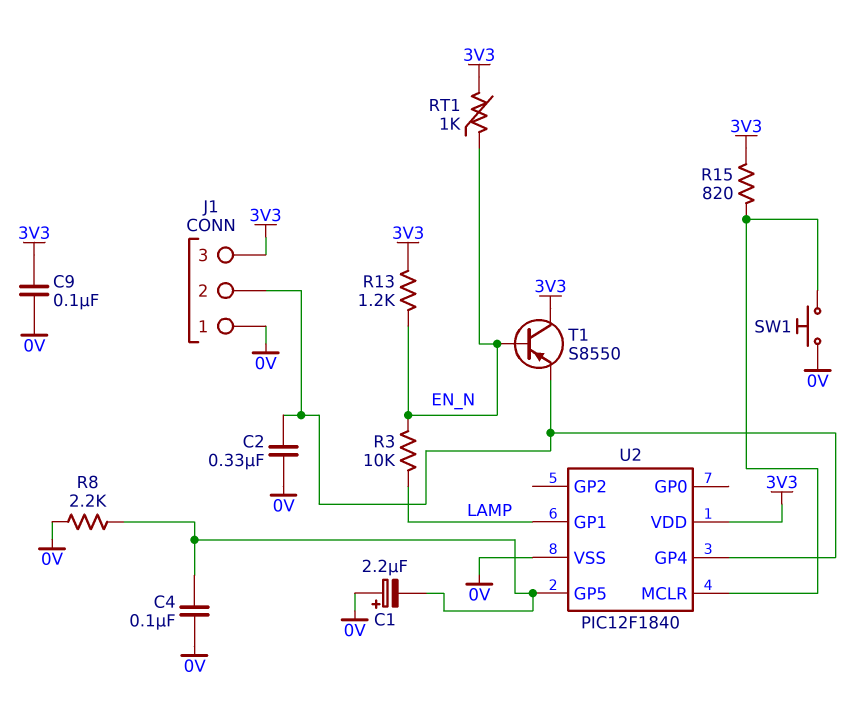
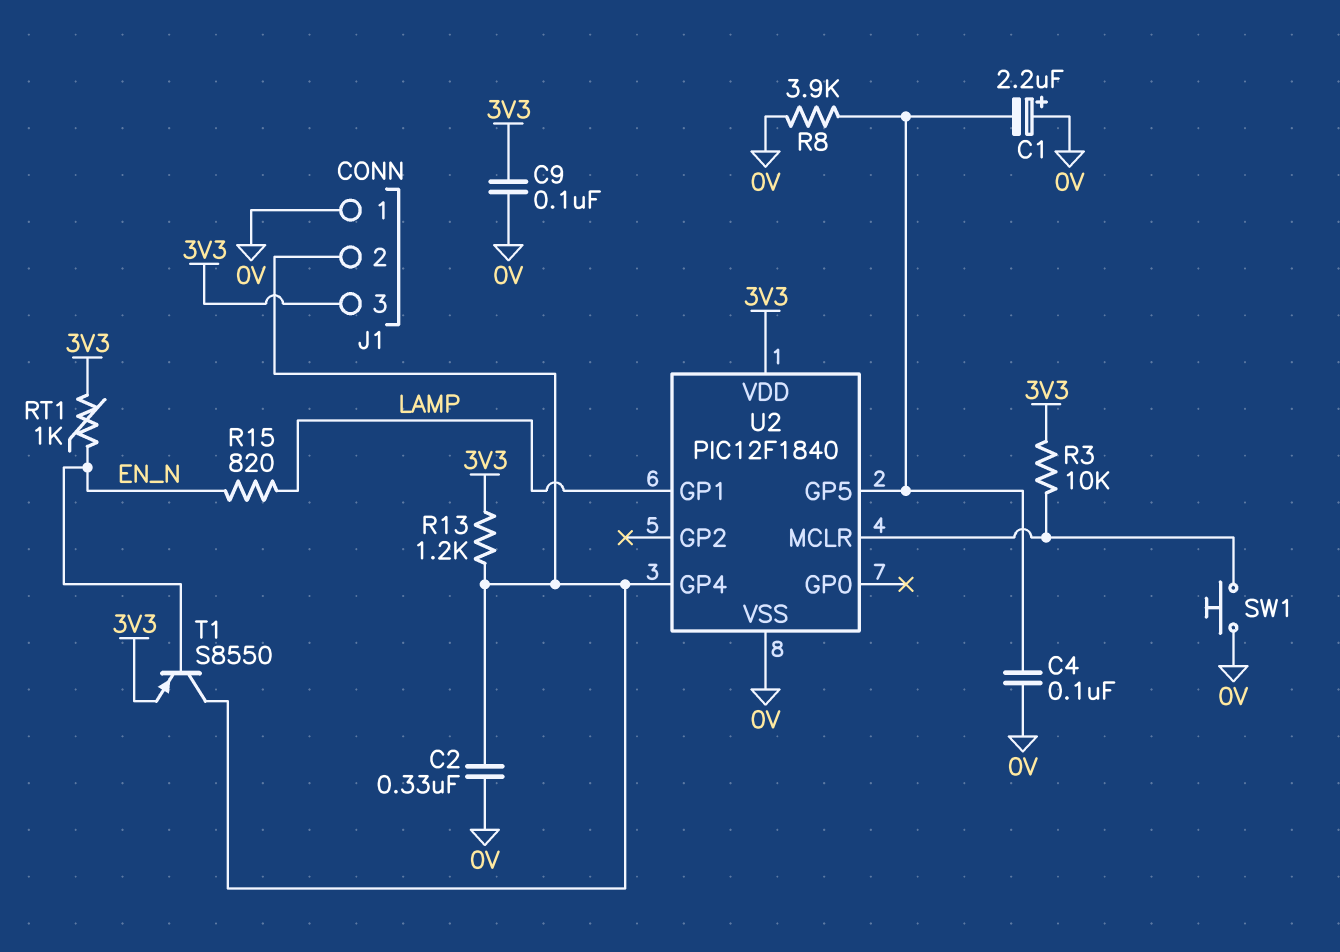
R3: 10k (EN_N, LAMP) -> 10k (3V3, U2/MCLR)
R8: 2.2k (0V, U2/GP5) -> 3.9k (0V, U2/GP5)
R13: 1.2k (3V3, EN_N) -> 1.2k (3V3, J1/2)
R15: 820 (3V3, U2/MCLR) -> 820 (EN_N, LAMP)
T1: PNP S8550 (B EN_N, C 3V3, E J1/2) -> PNP S8550 (B EN_N, C J1/2, E 3V3)

